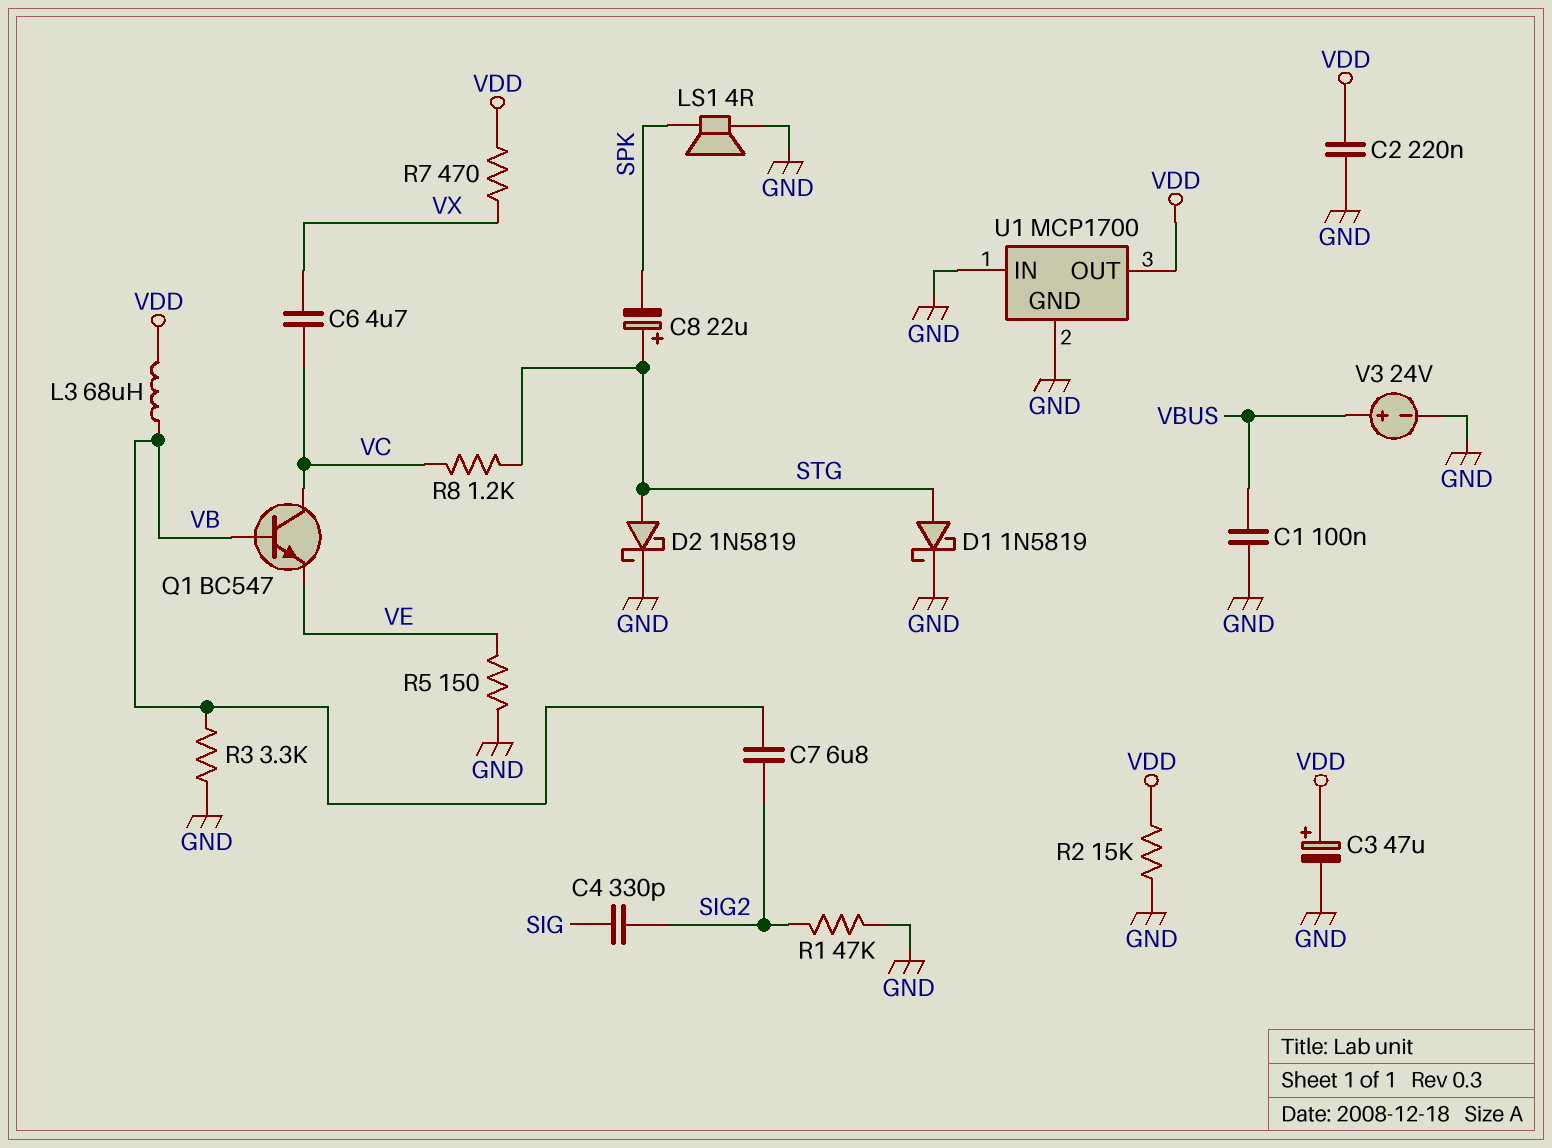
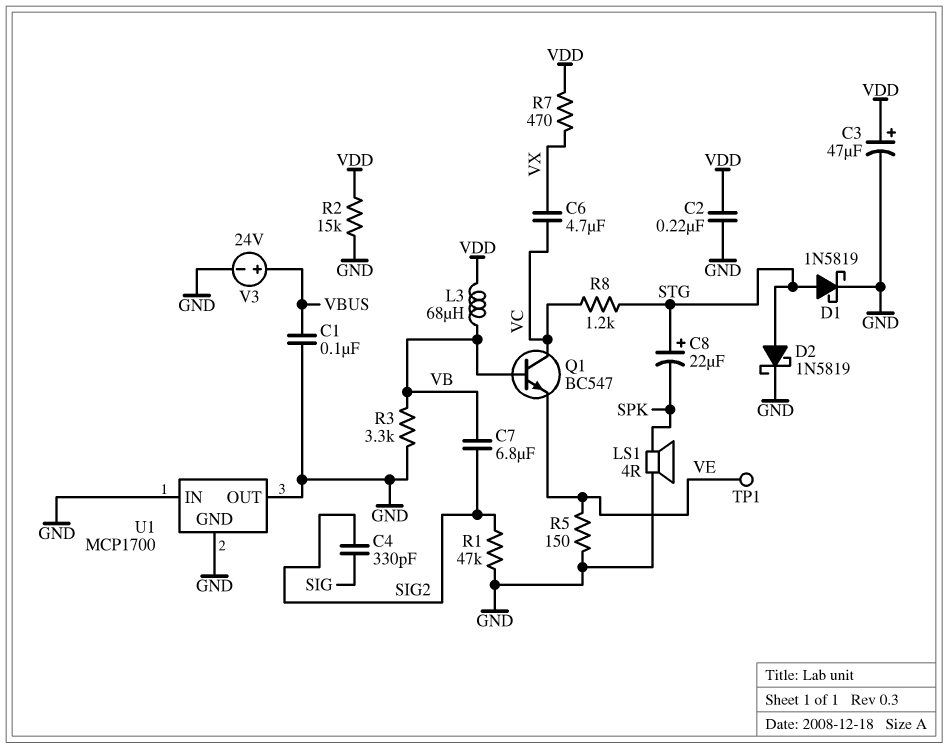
TP1: none -> test point (VE)
U1 pin OUT: VDD -> GND

